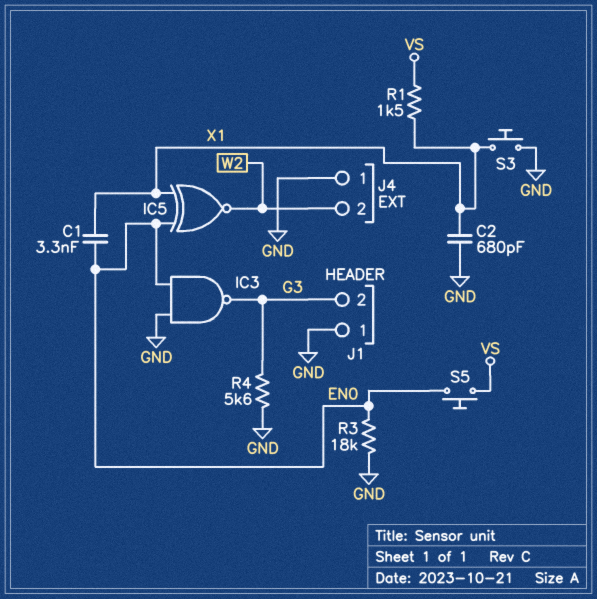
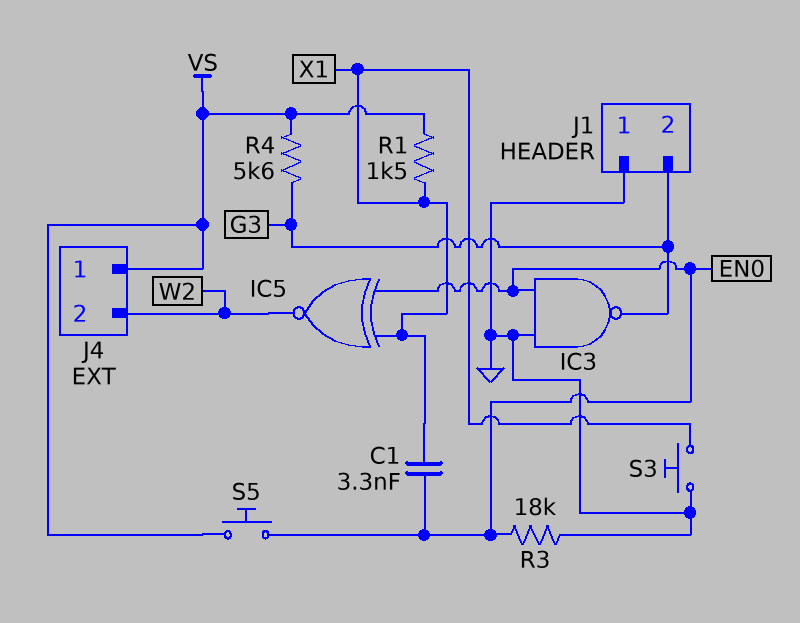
C2: 680pF (GND, X1) -> none
J4 pin 1: GND -> VS
R4: 5.6k (G3, GND) -> 5.6k (G3, VS)

